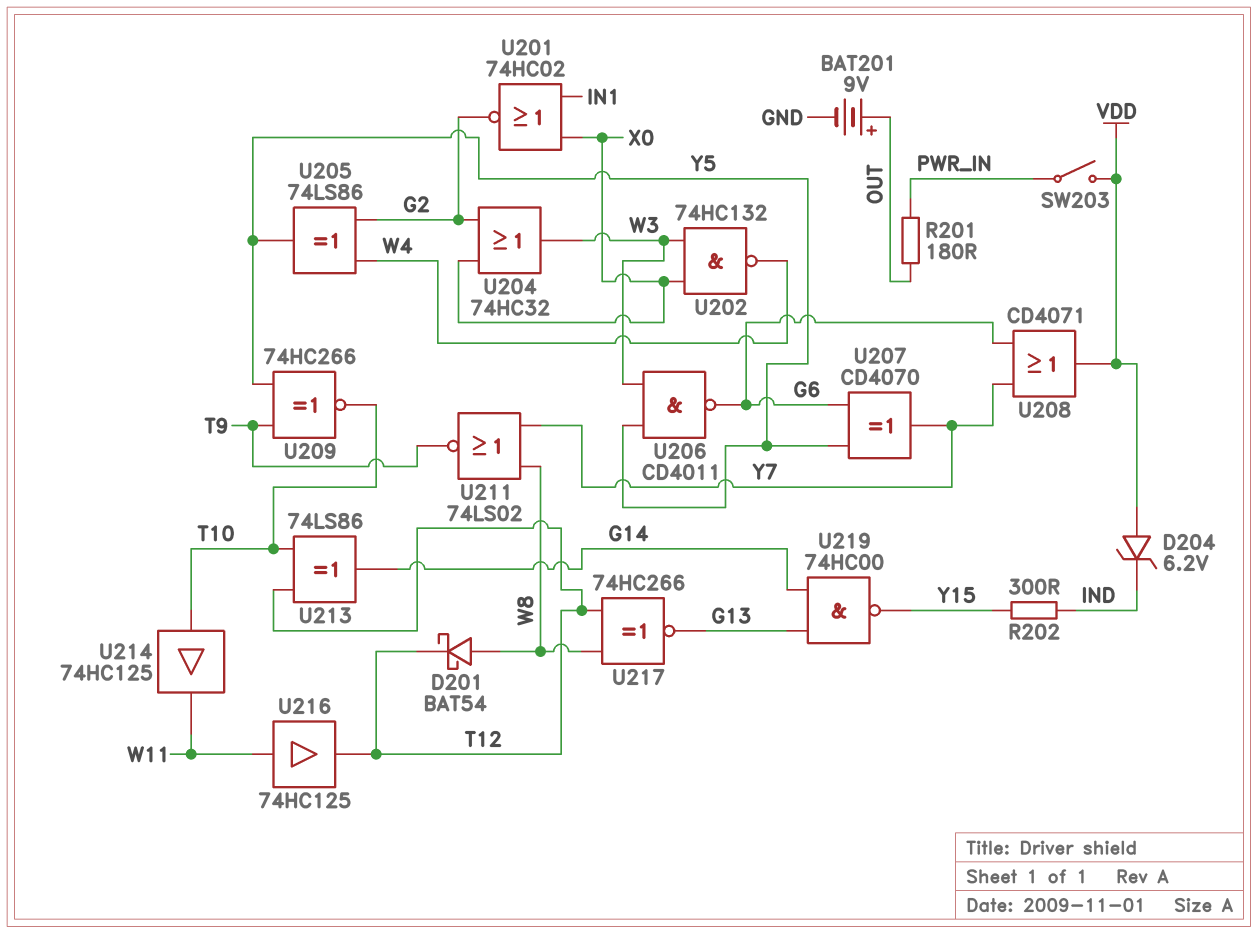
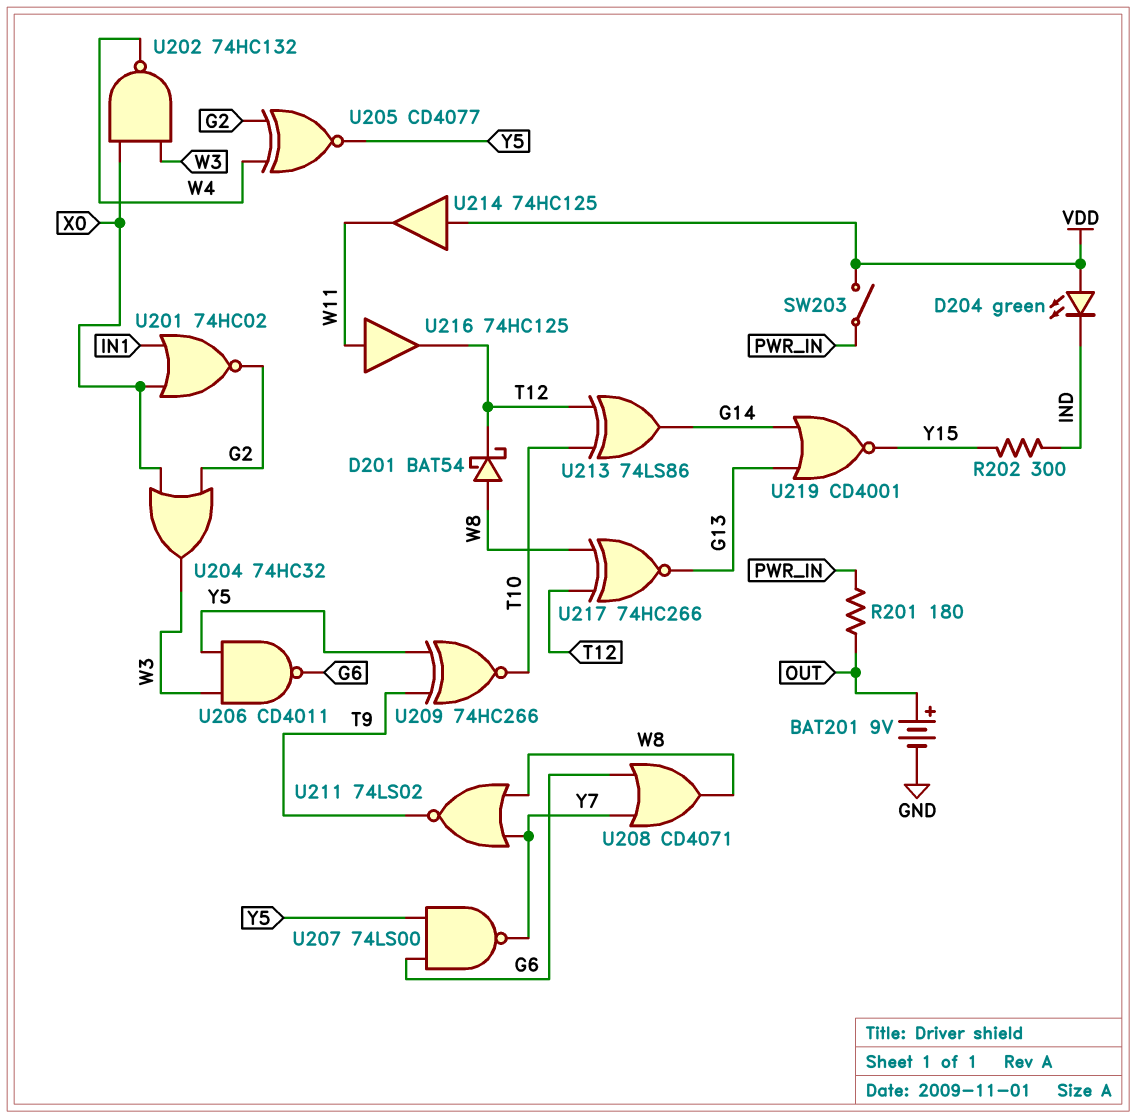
D204: zener 6.2V (A VDD, K IND) -> LED green (A VDD, K IND)
U205: XOR 74LS86 (in G2, in W4, out Y5) -> XNOR CD4077 (in G2, in W4, out Y5)
U207: XOR CD4070 (in G6, in Y5, out Y7) -> NAND 74LS00 (in G6, in Y5, out Y7)
U208: OR CD4071 (in G6, in Y7, out VDD) -> OR CD4071 (in G6, in Y7, out W8)
U214: buffer 74HC125 (in T10, out W11) -> buffer 74HC125 (in VDD, out W11)
U219: NAND 74HC00 (in G13, in G14, out Y15) -> NOR CD4001 (in G13, in G14, out Y15)

